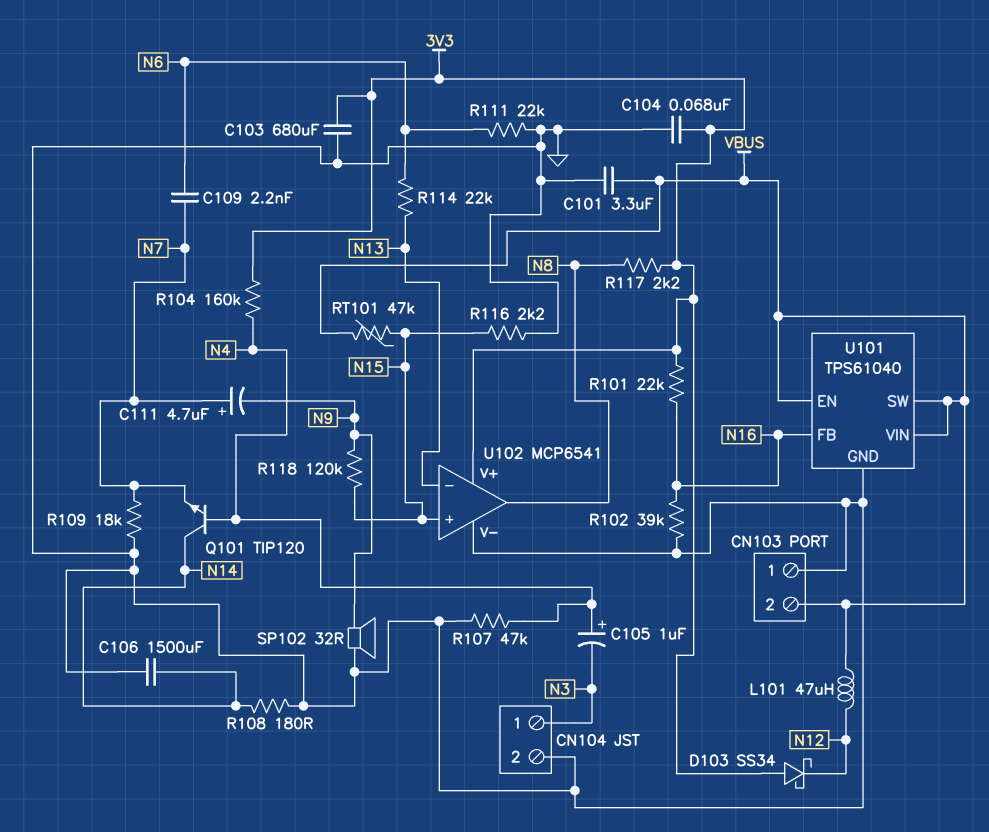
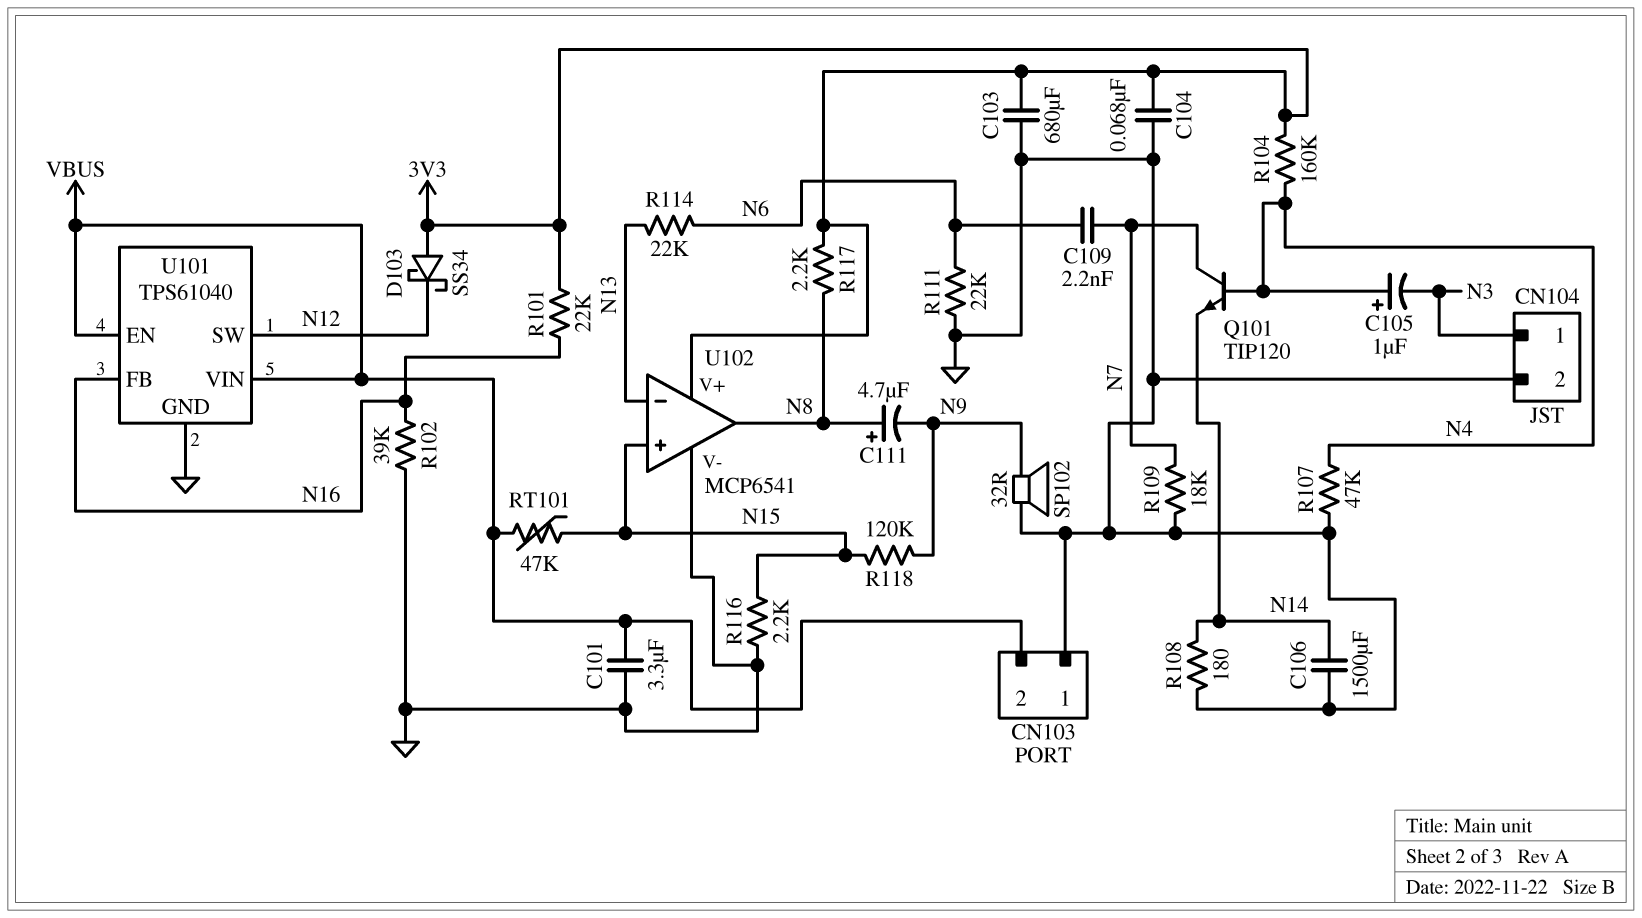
C111: 4.7uF (plus N7, minus N9) -> 4.7uF (plus N8, minus N9)
L101: 47uH (N12, VBUS) -> none
Q101: NPN TIP120 (B N4, C N14, E N7) -> NPN TIP120 (B N4, C N7, E N14)
U101 pin SW: VBUS -> N12

